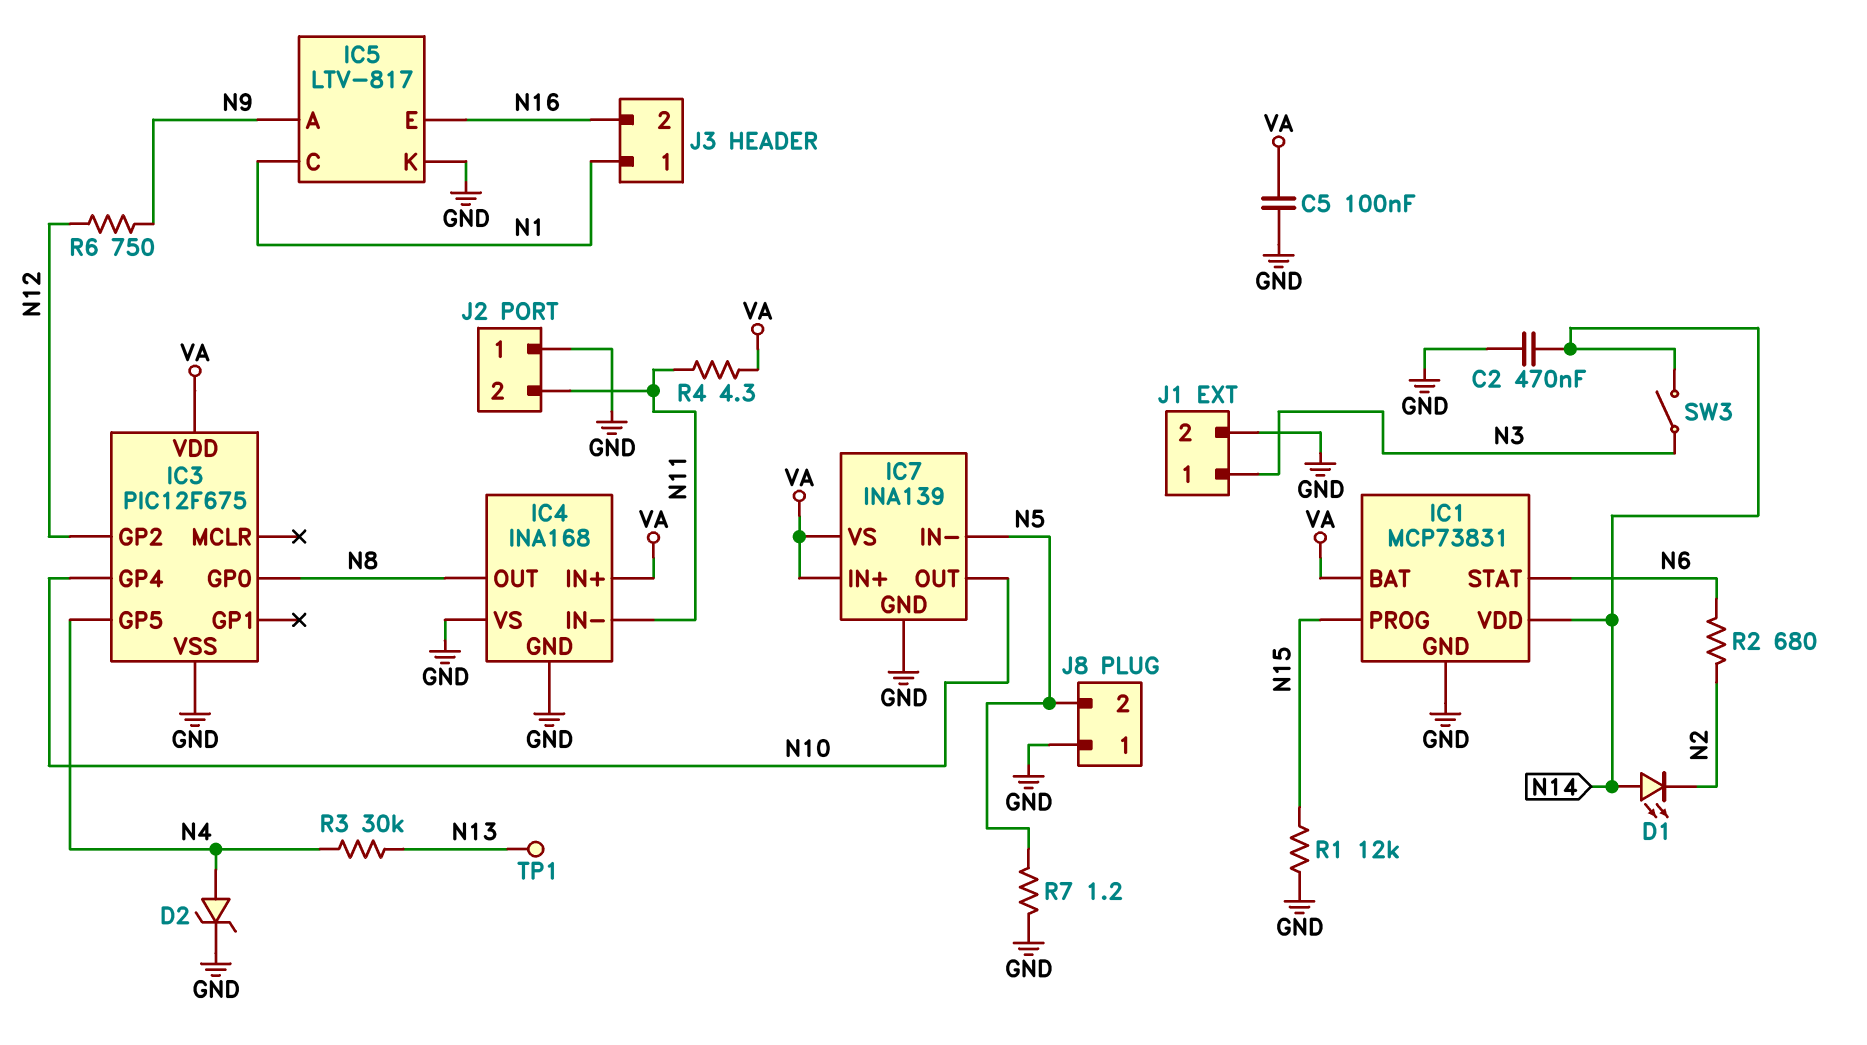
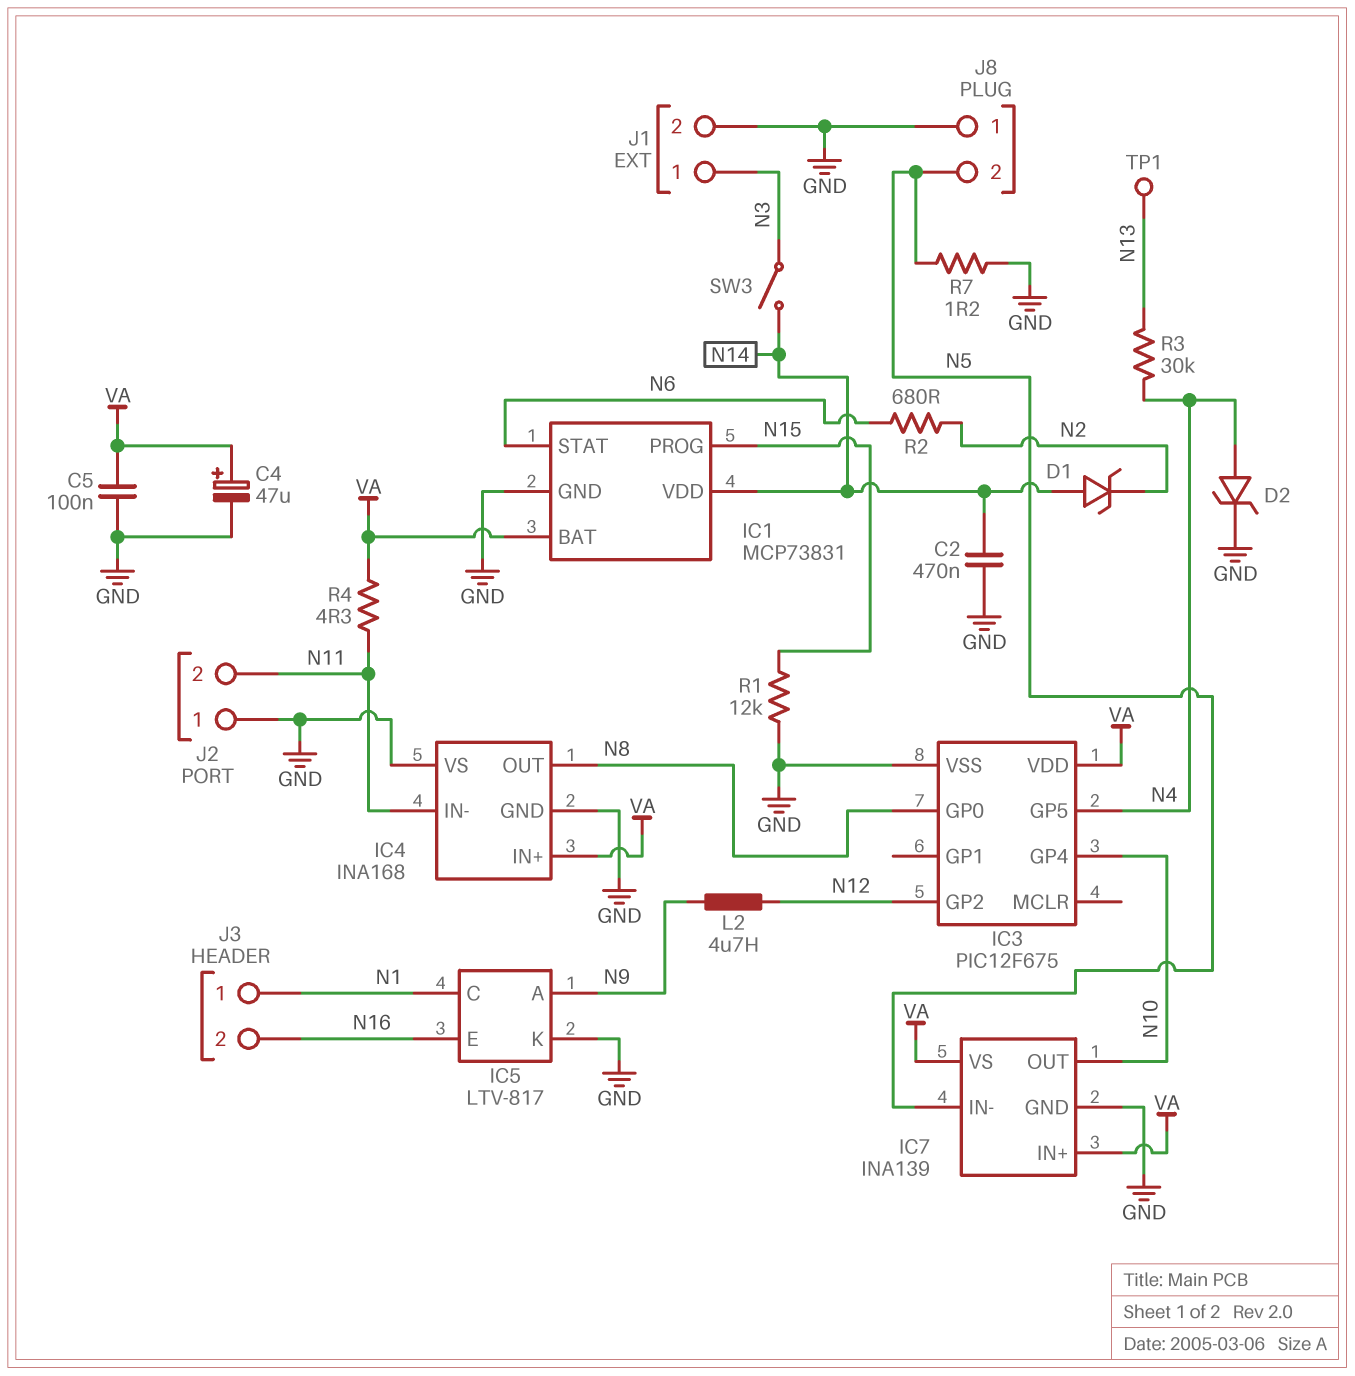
C4: none -> 47uF (plus VA, minus GND)
D1: LED (A N14, K N2) -> zener (A N14, K N2)
L2: none -> 4.7uH (N9, N12)
R6: 750 (N9, N12) -> none

